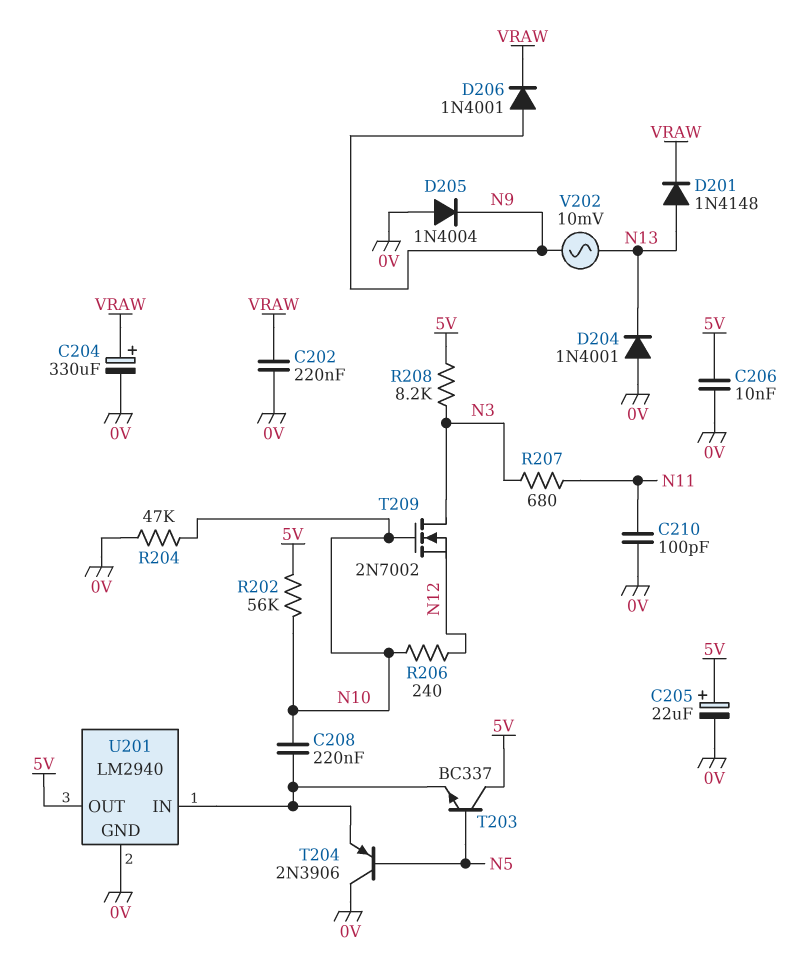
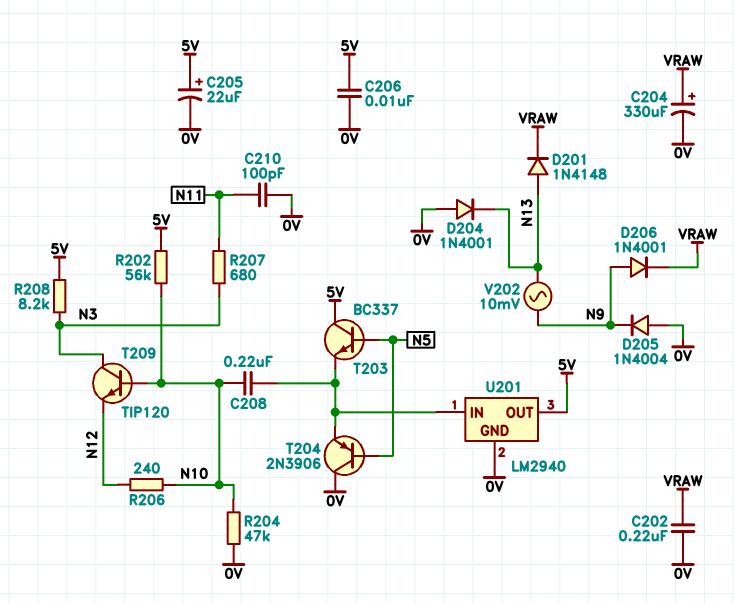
T209: NMOS 2N7002 (G N10, D N3, S N12) -> NPN TIP120 (B N10, C N3, E N12)

